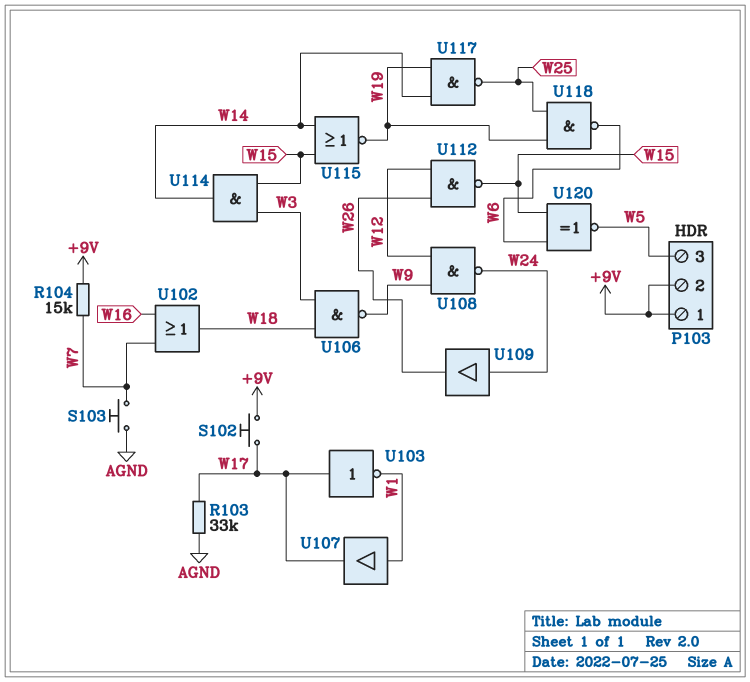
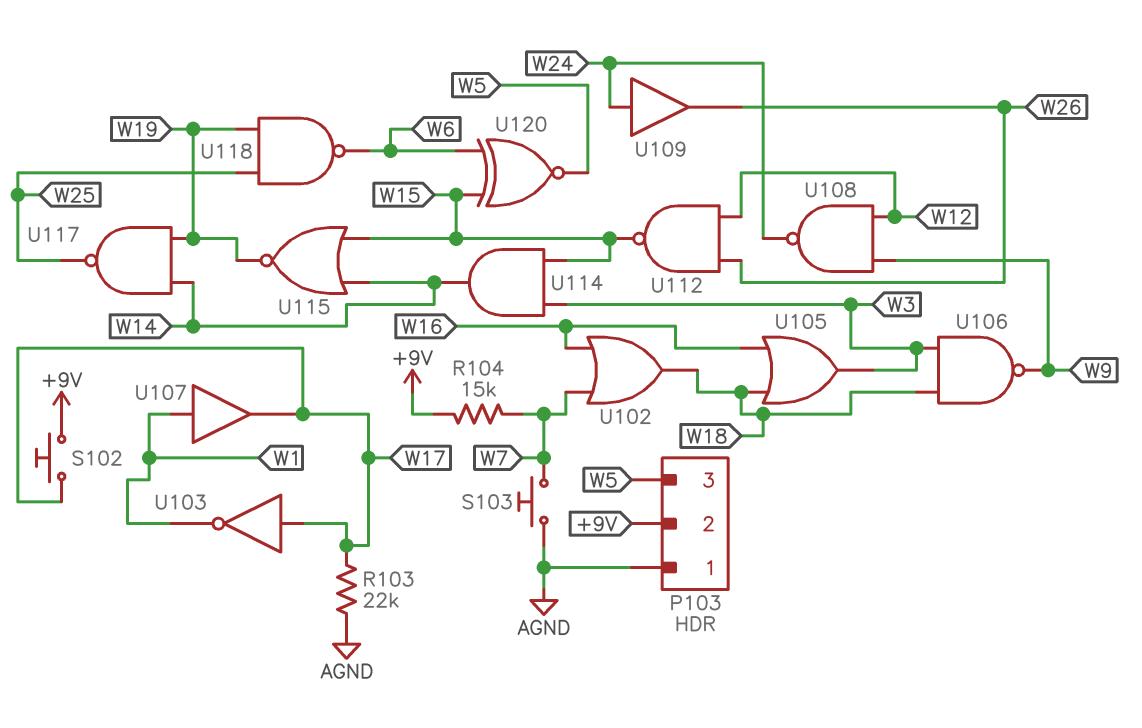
P103 pin 1: +9V -> AGND
R103: 33k (AGND, W17) -> 22k (AGND, W17)
U105: none -> OR (in W16, in W18, out W3)

